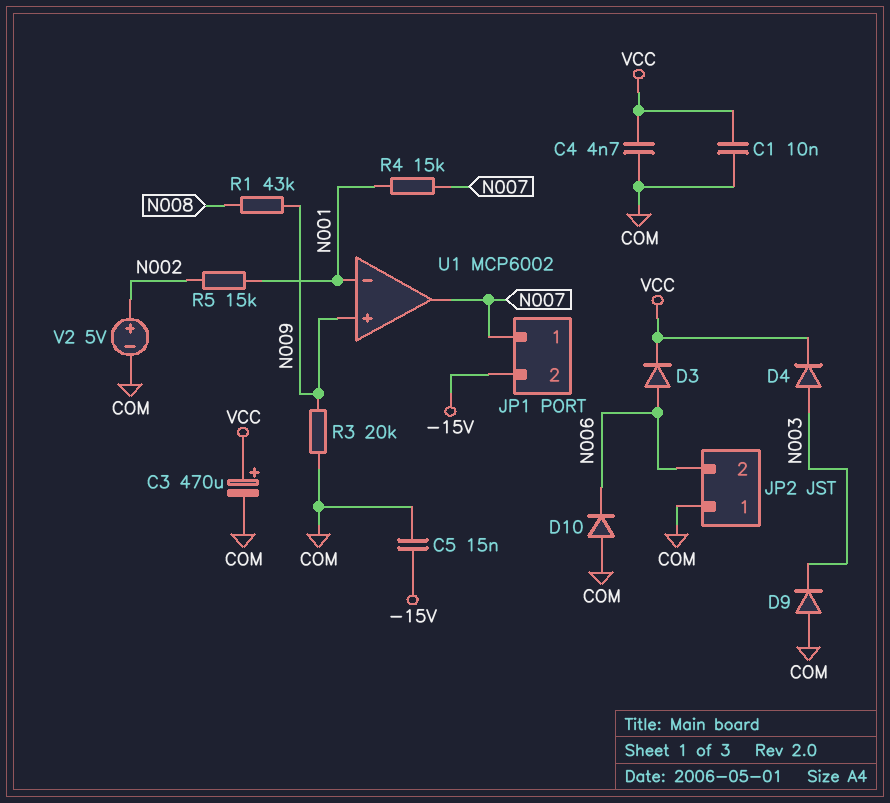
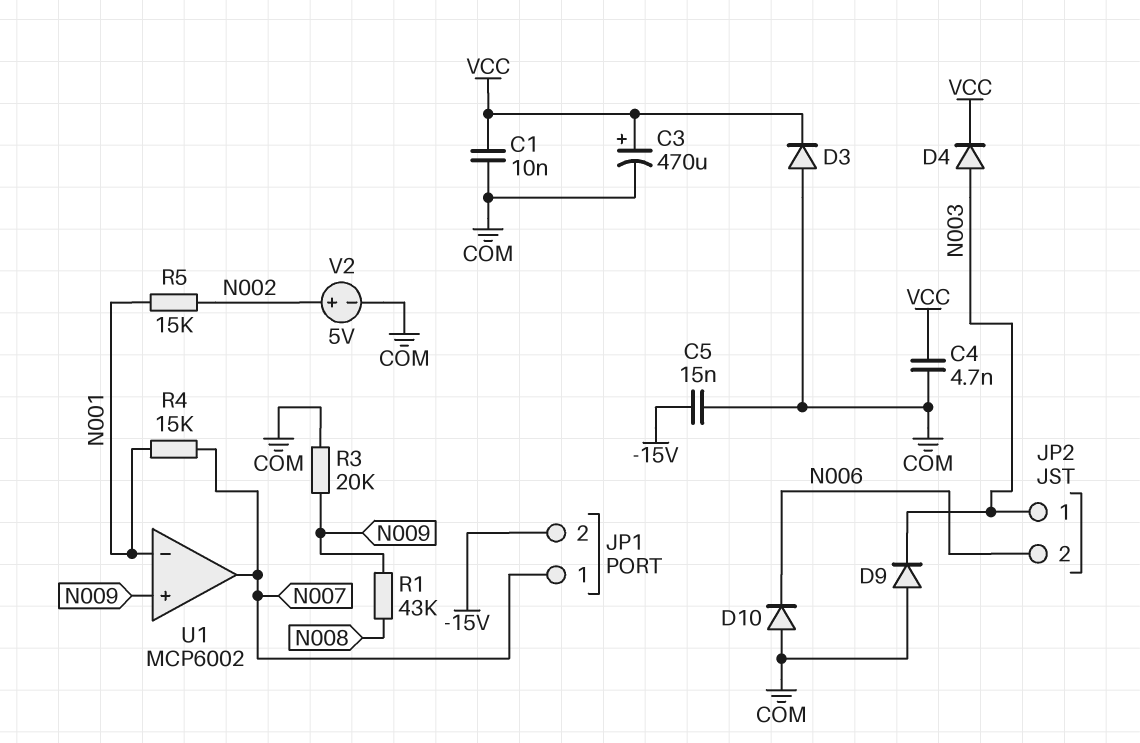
D3: diode (A N006, K VCC) -> diode (A COM, K VCC)
JP2 pin 1: COM -> N003

